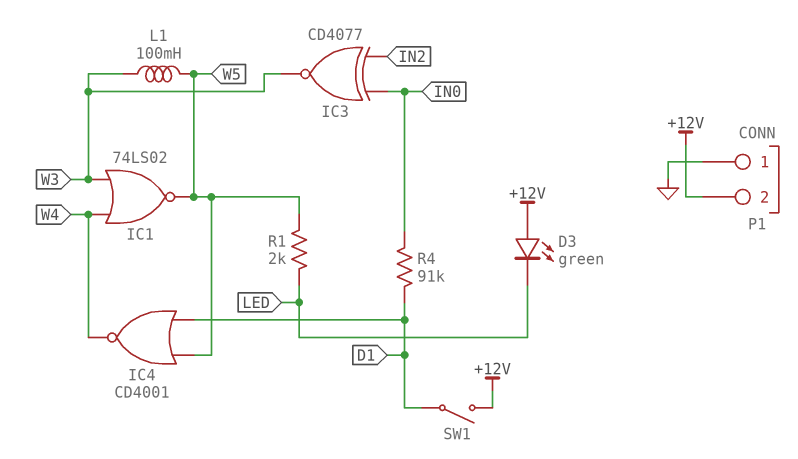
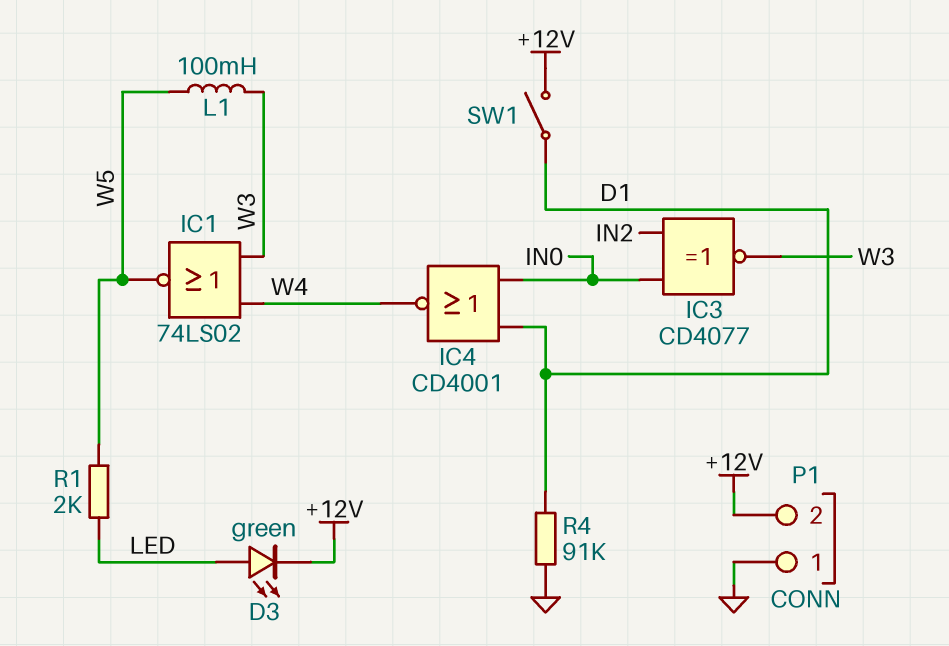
D3: LED green (A +12V, K LED) -> LED green (A LED, K +12V)
IC4: NOR CD4001 (in D1, in W5, out W4) -> NOR CD4001 (in D1, in IN0, out W4)
R4: 91k (D1, IN0) -> 91k (D1, GND)

